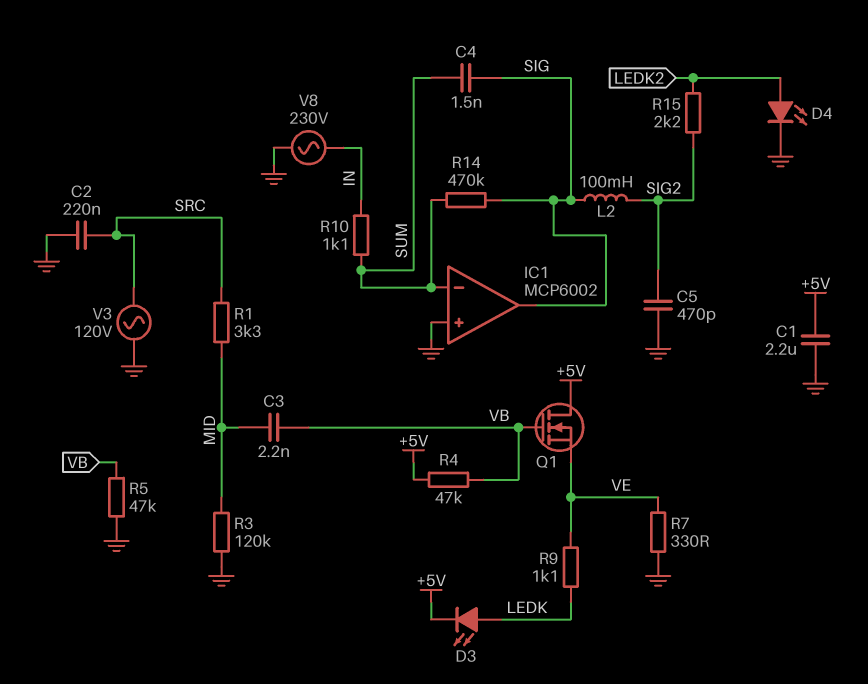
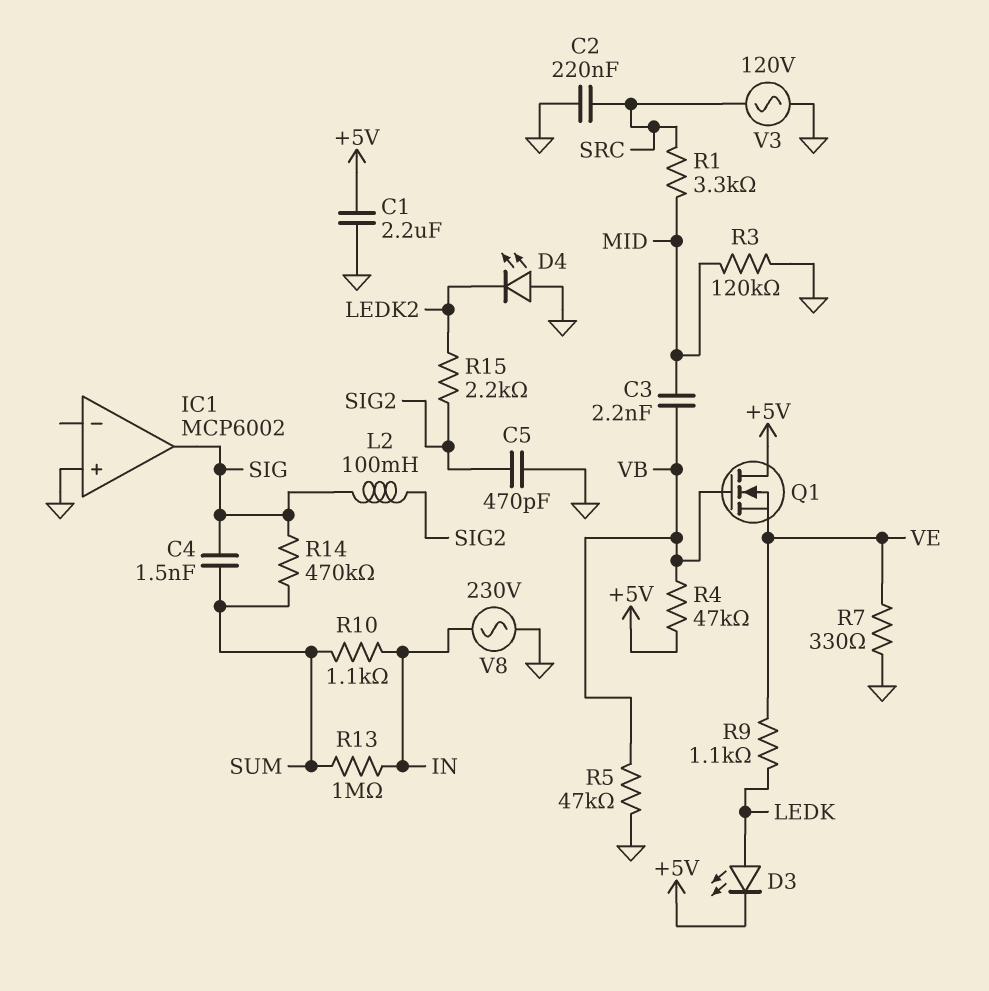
D4: LED (A LEDK2, K GND) -> LED (A GND, K LEDK2)
IC1 pin in-: SUM -> none
R13: none -> 1M (IN, SUM)

